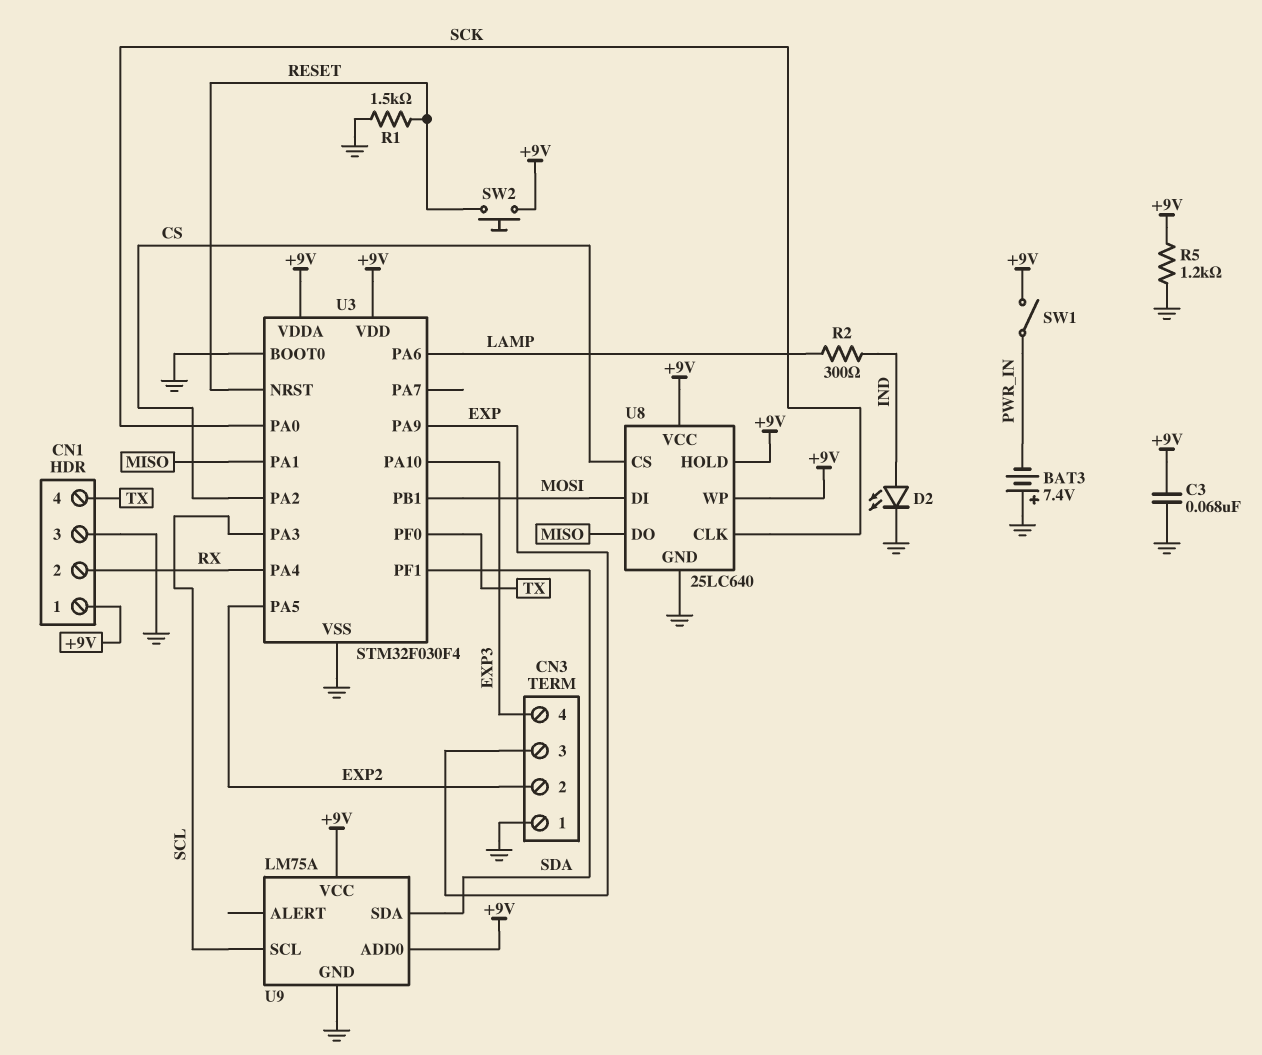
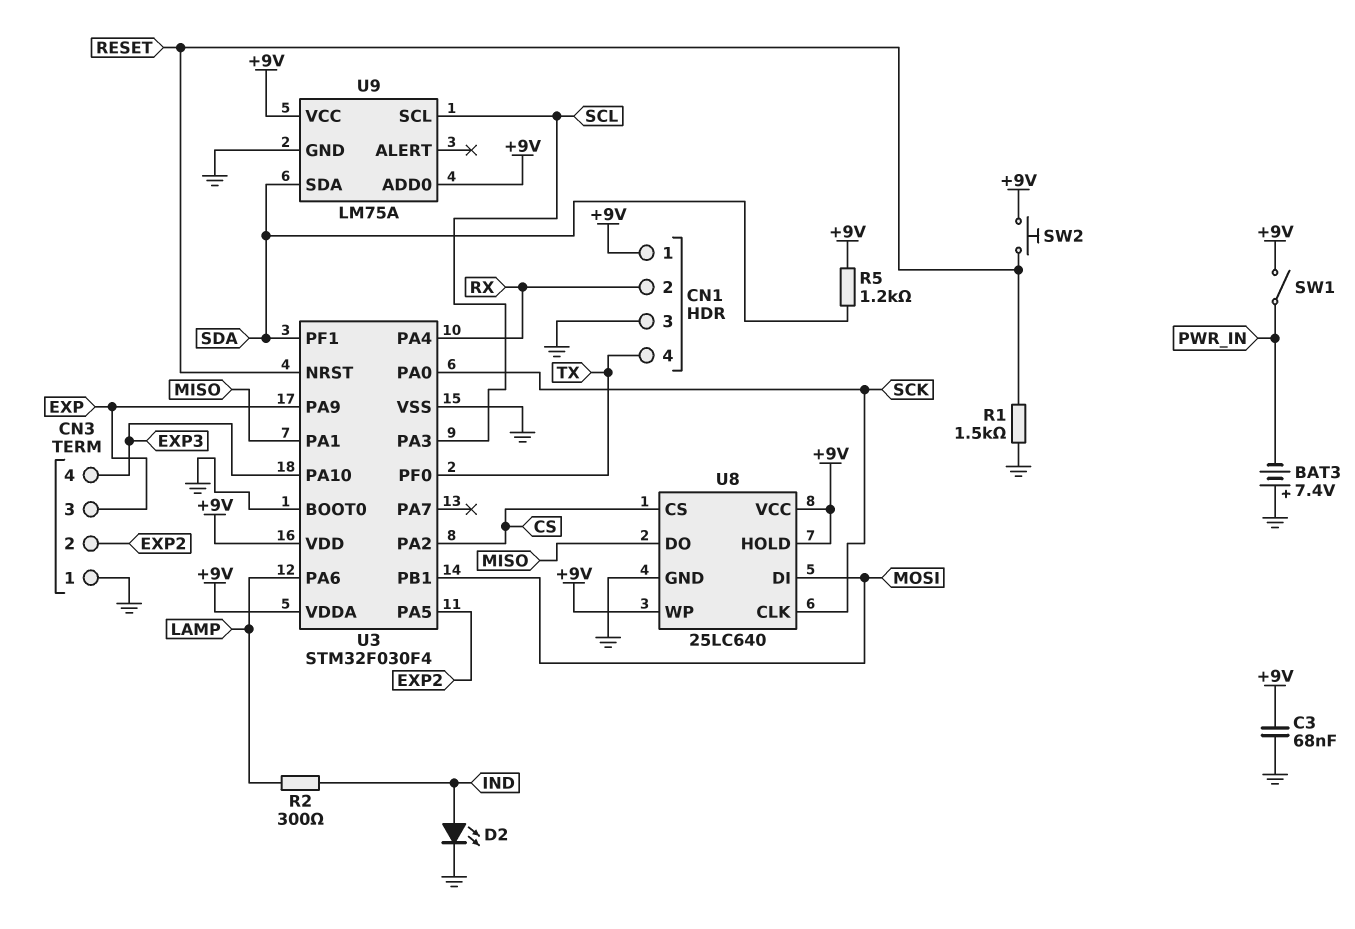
R5: 1.2k (+9V, GND) -> 1.2k (+9V, SDA)

